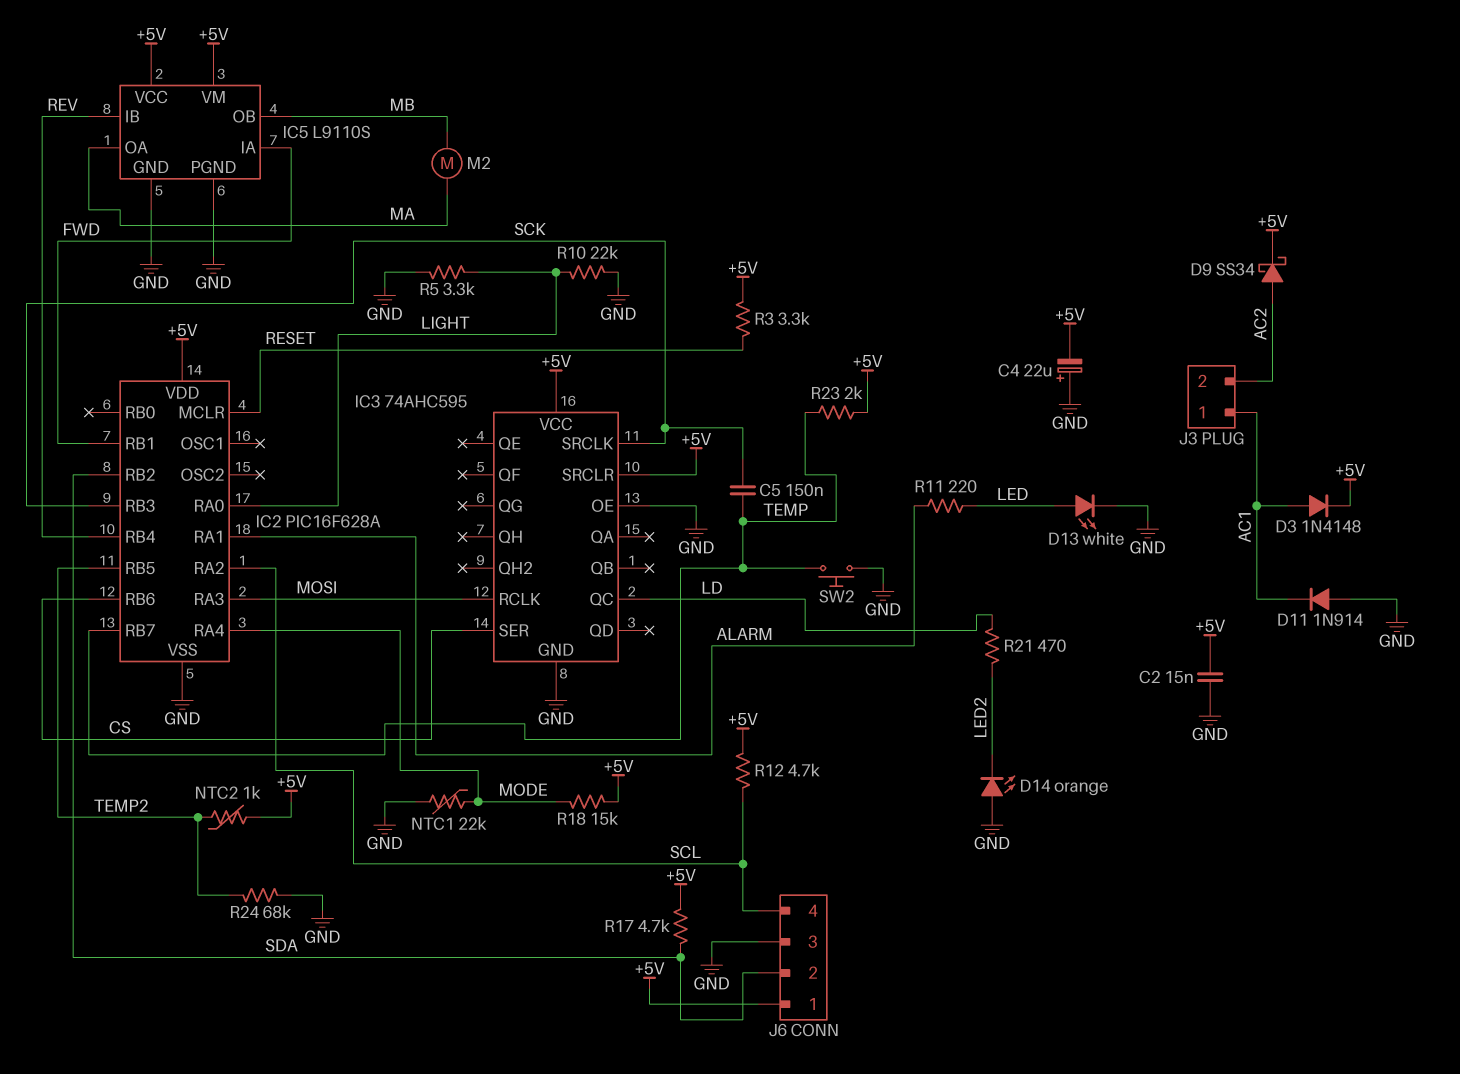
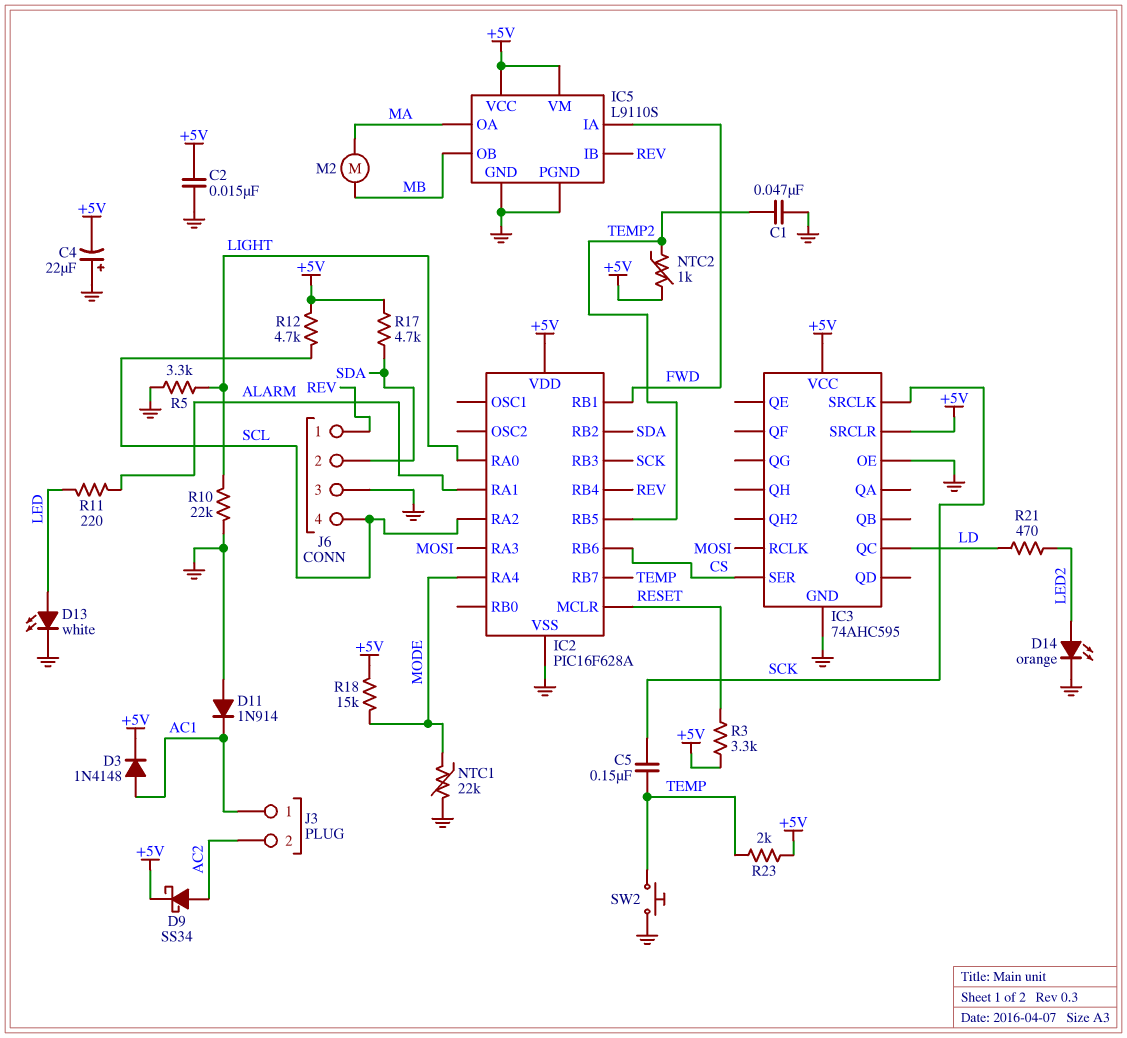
C1: none -> 47nF (GND, TEMP2)
D14: LED orange (A GND, K LED2) -> LED orange (A LED2, K GND)
J6 pin 1: +5V -> REV
R24: 68k (GND, TEMP2) -> none

